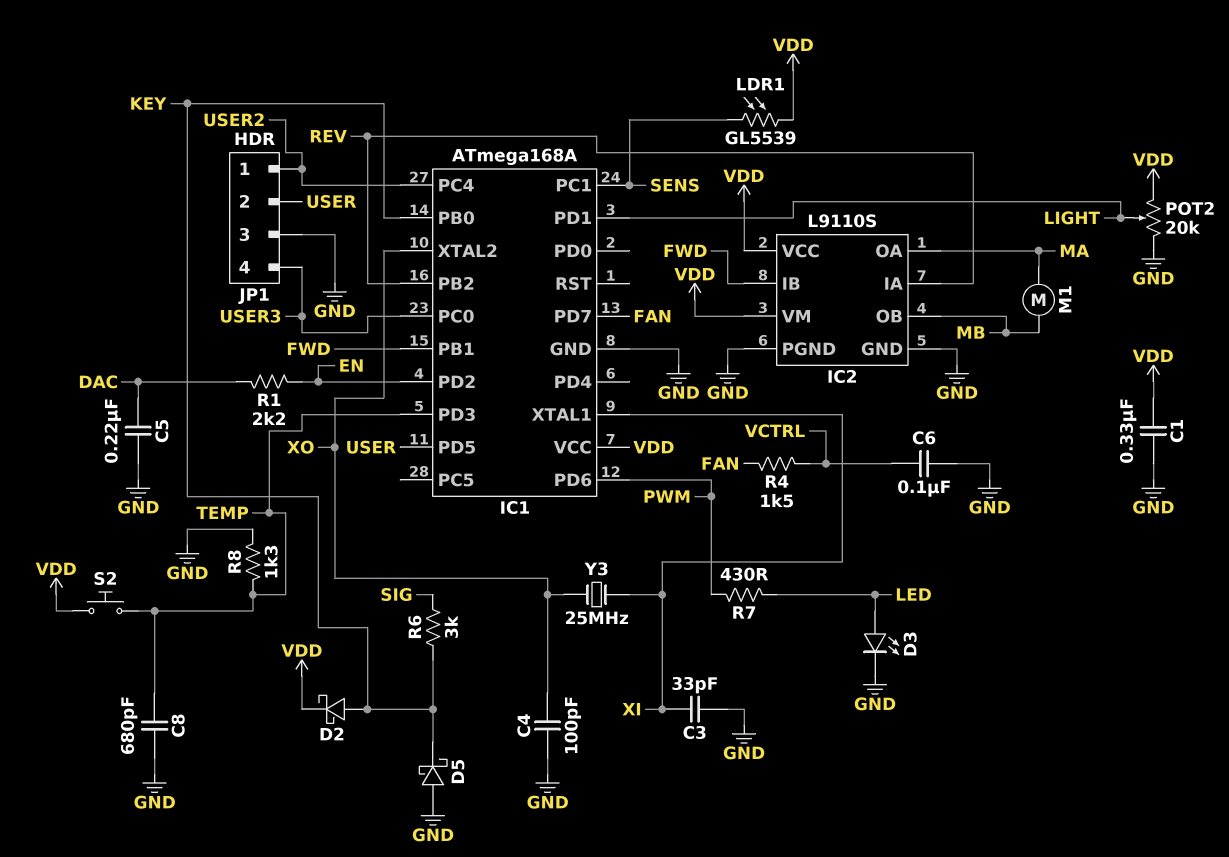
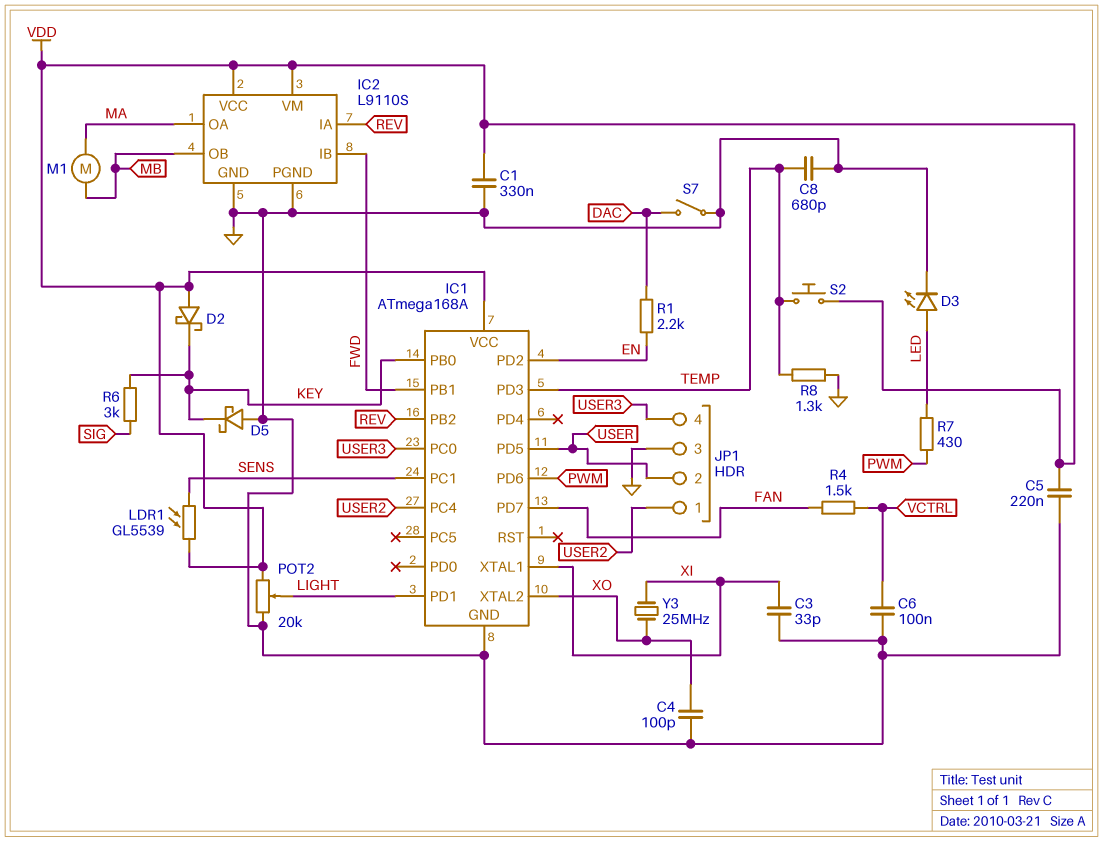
C5: 220nF (DAC, GND) -> 220nF (GND, VDD)
D2: schottky (A KEY, K VDD) -> schottky (A VDD, K KEY)
S7: none -> switch (DAC, GND)

